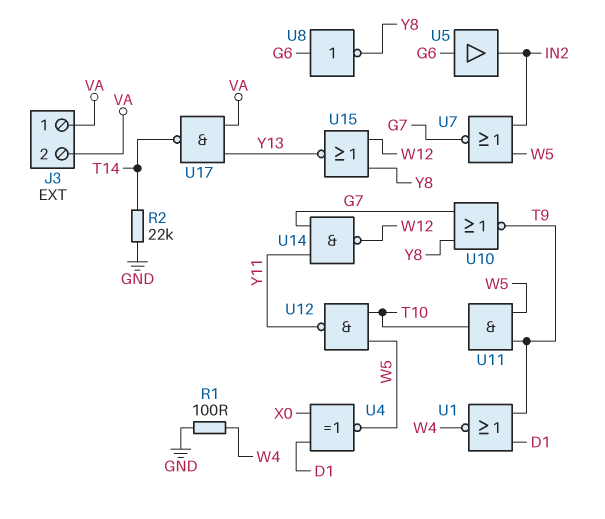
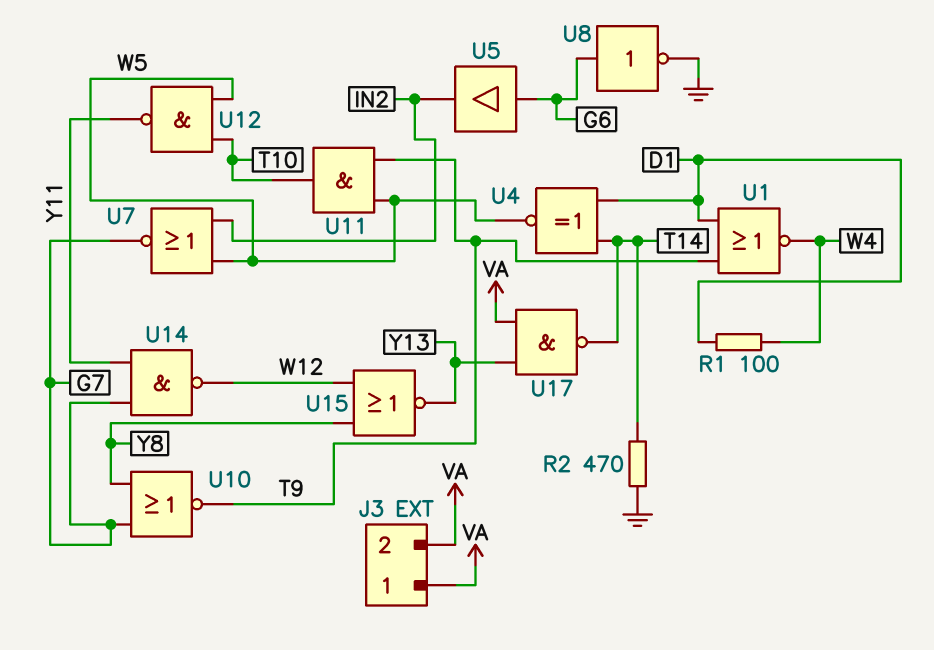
R1: 100 (GND, W4) -> 100 (D1, W4)
R2: 22k (GND, T14) -> 470 (GND, T14)
U4: XNOR (in D1, in X0, out W5) -> XNOR (in D1, in T14, out W5)
U8: NOT (in G6, out Y8) -> NOT (in G6, out GND)

